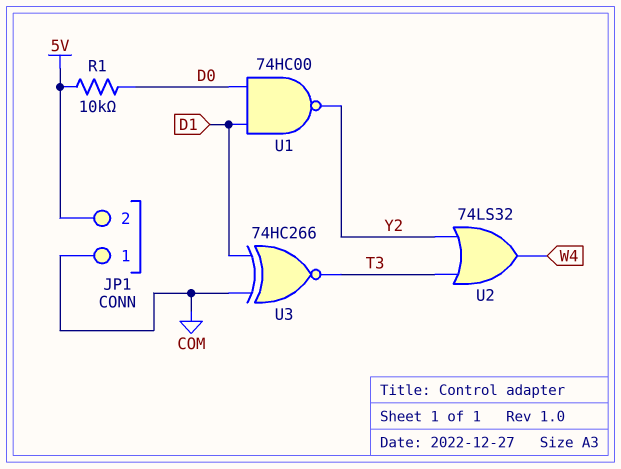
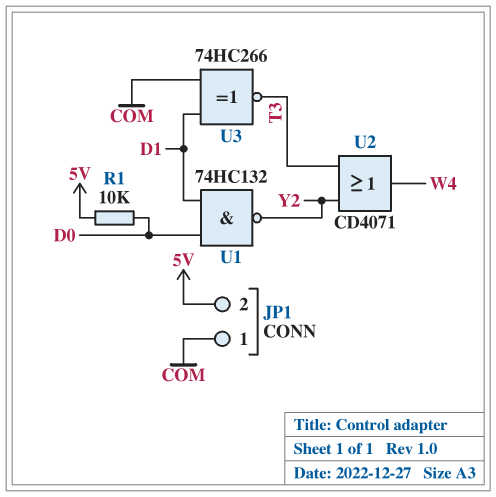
U1: NAND 74HC00 (in D0, in D1, out Y2) -> NAND 74HC132 (in D0, in D1, out Y2)
U2: OR 74LS32 (in T3, in Y2, out W4) -> OR CD4071 (in T3, in Y2, out W4)

